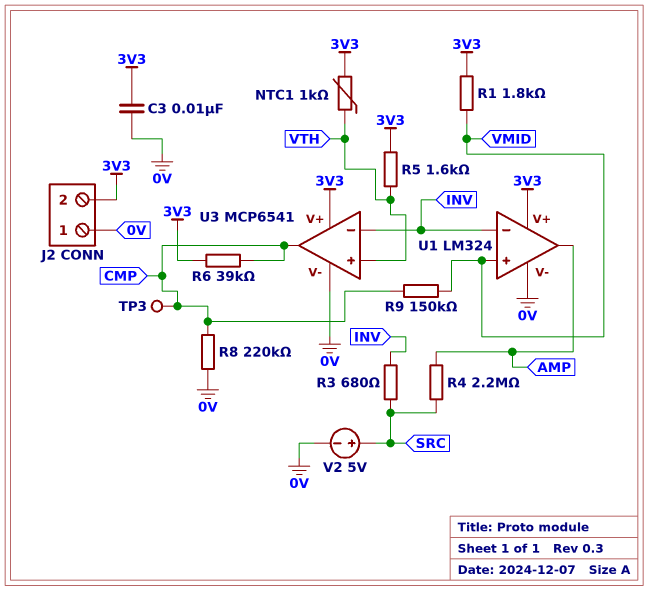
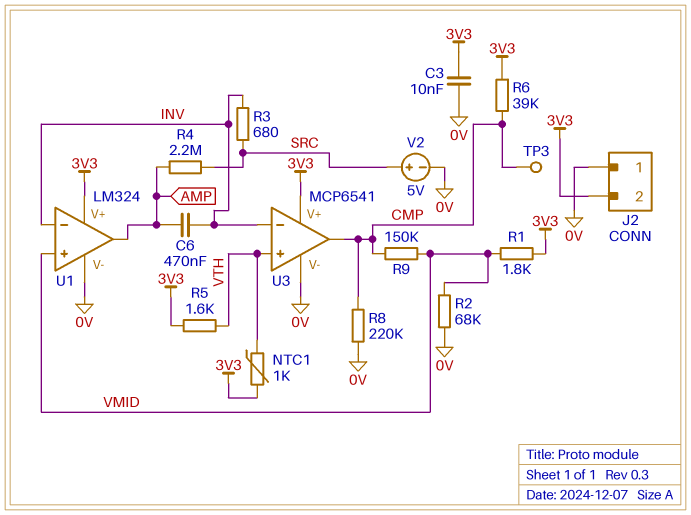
C6: none -> 470nF (AMP, INV)
R2: none -> 68k (0V, VMID)

